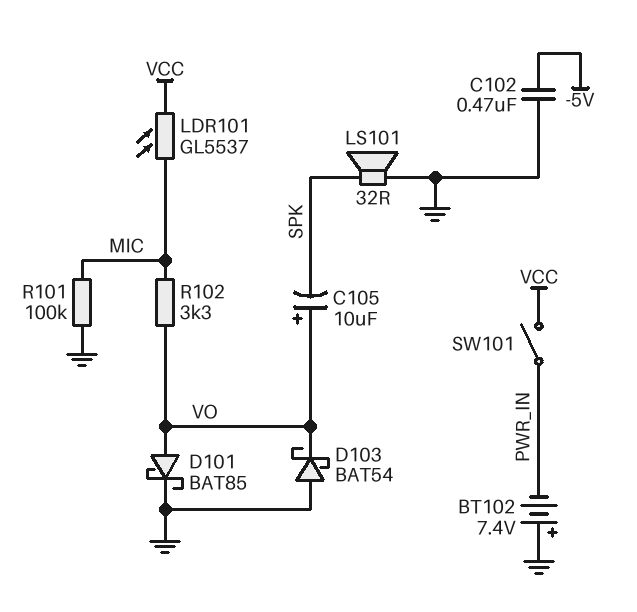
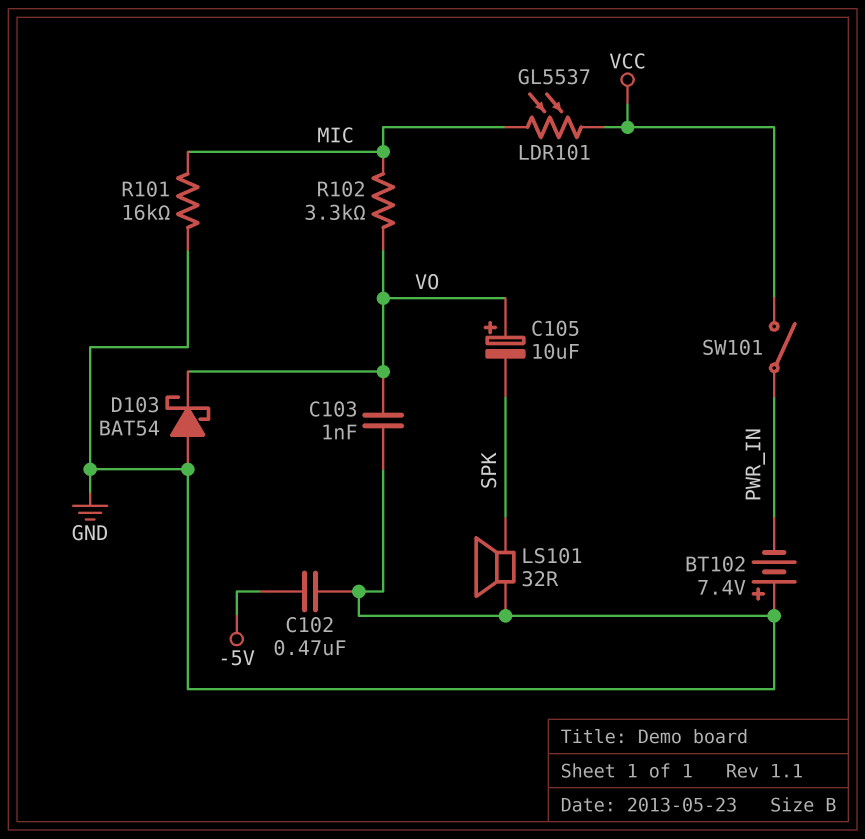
C103: none -> 1nF (GND, VO)
D101: schottky BAT85 (A VO, K GND) -> none
R101: 100k (GND, MIC) -> 16k (GND, MIC)

